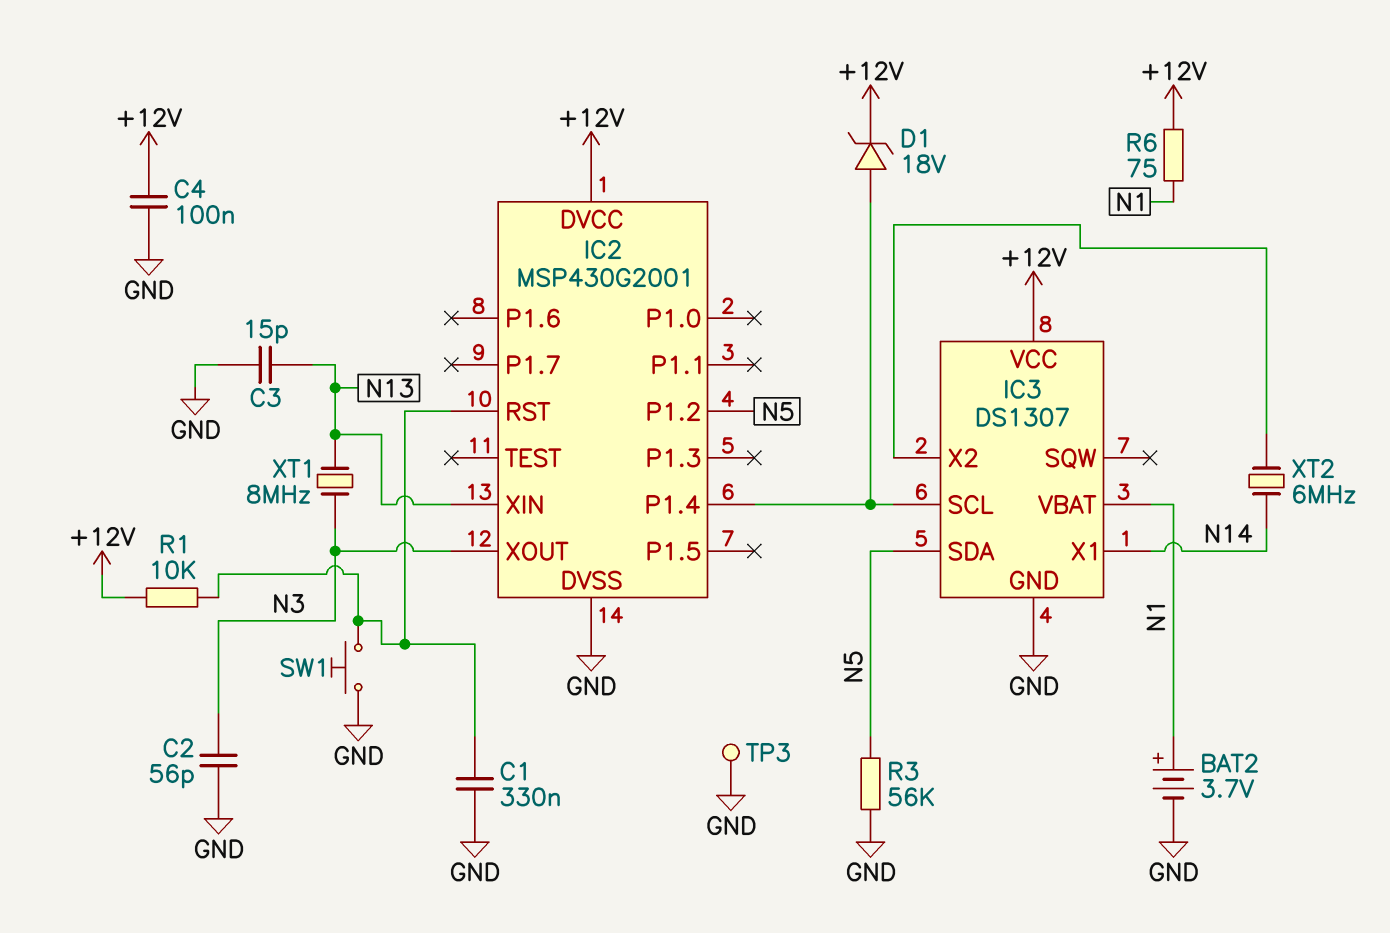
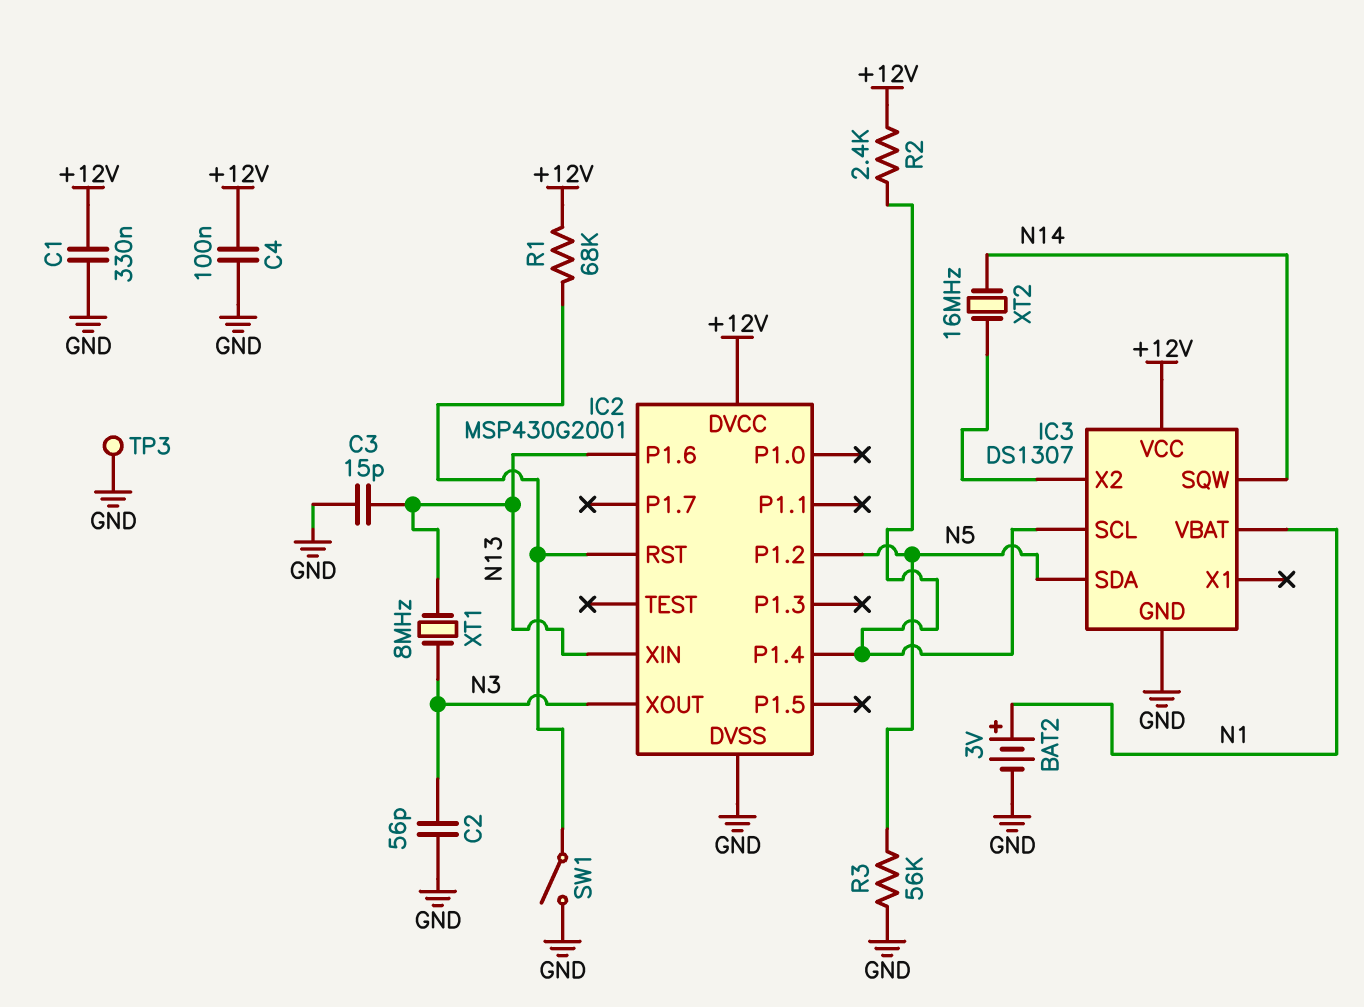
BAT2: 3.7V (plus N1, minus GND) -> 3V (plus N1, minus GND)
C1: 330nF (GND, IC2/RST) -> 330nF (+12V, GND)
D1: zener 18V (A IC2/P1.4, K +12V) -> none
IC2 pin P1.6: none -> N13
IC3 pin SQW: none -> N14
IC3 pin X1: N14 -> none
R1: 10k (+12V, IC2/RST) -> 68k (+12V, IC2/RST)
R2: none -> 2.4k (+12V, IC2/P1.4)
R6: 75 (+12V, N1) -> none
SW1: button (GND, IC2/RST) -> switch (GND, IC2/RST)
XT2: 6MHz (IC3/X2, N14) -> 16MHz (IC3/X2, N14)

